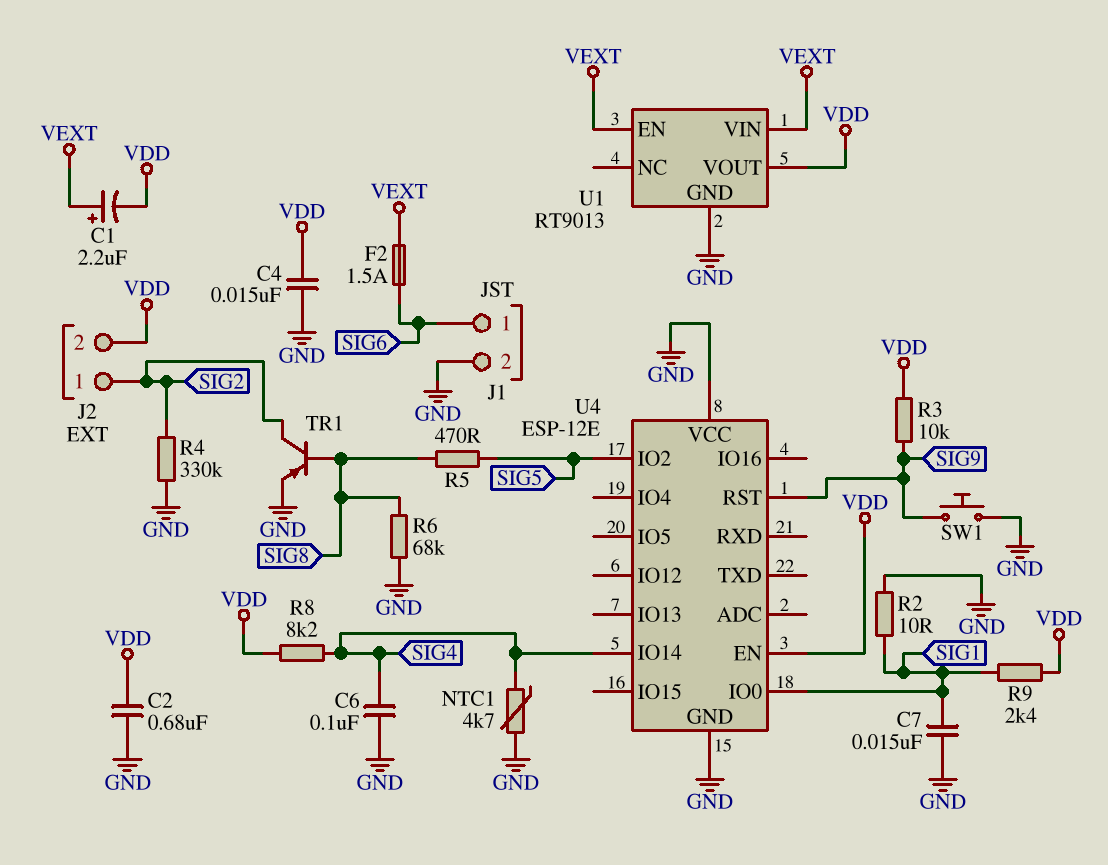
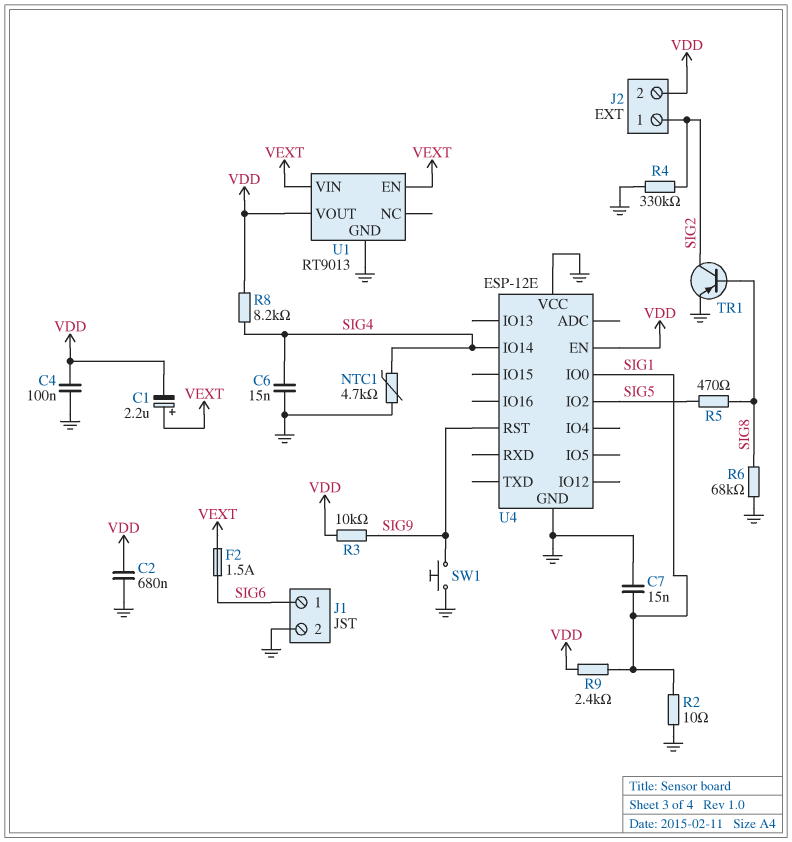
C4: 15nF (GND, VDD) -> 100nF (GND, VDD)
C6: 100nF (GND, SIG4) -> 15nF (GND, SIG4)

